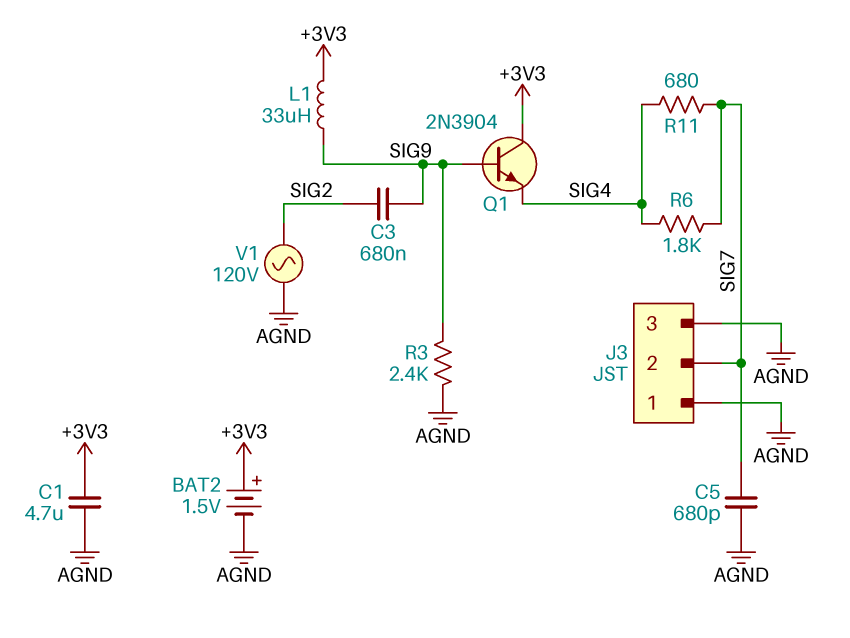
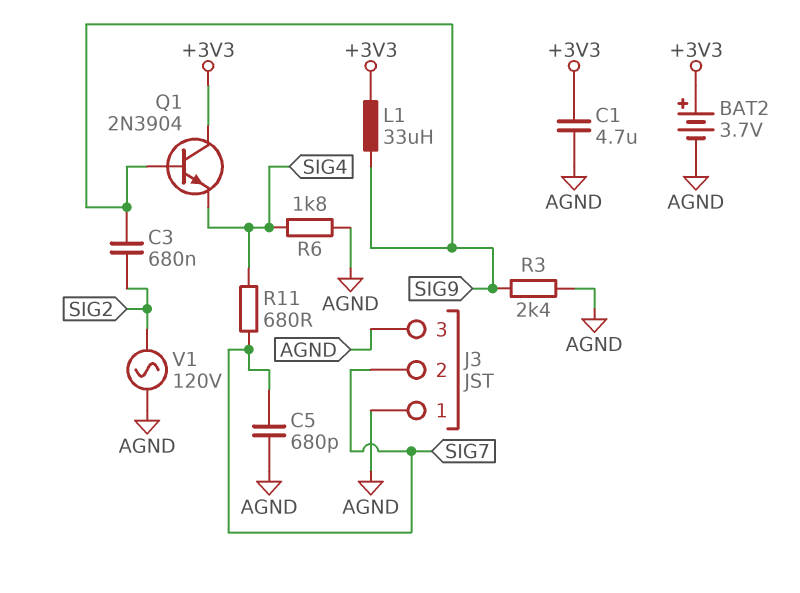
BAT2: 1.5V (plus +3V3, minus AGND) -> 3.7V (plus +3V3, minus AGND)
R6: 1.8k (SIG4, SIG7) -> 1.8k (AGND, SIG4)

